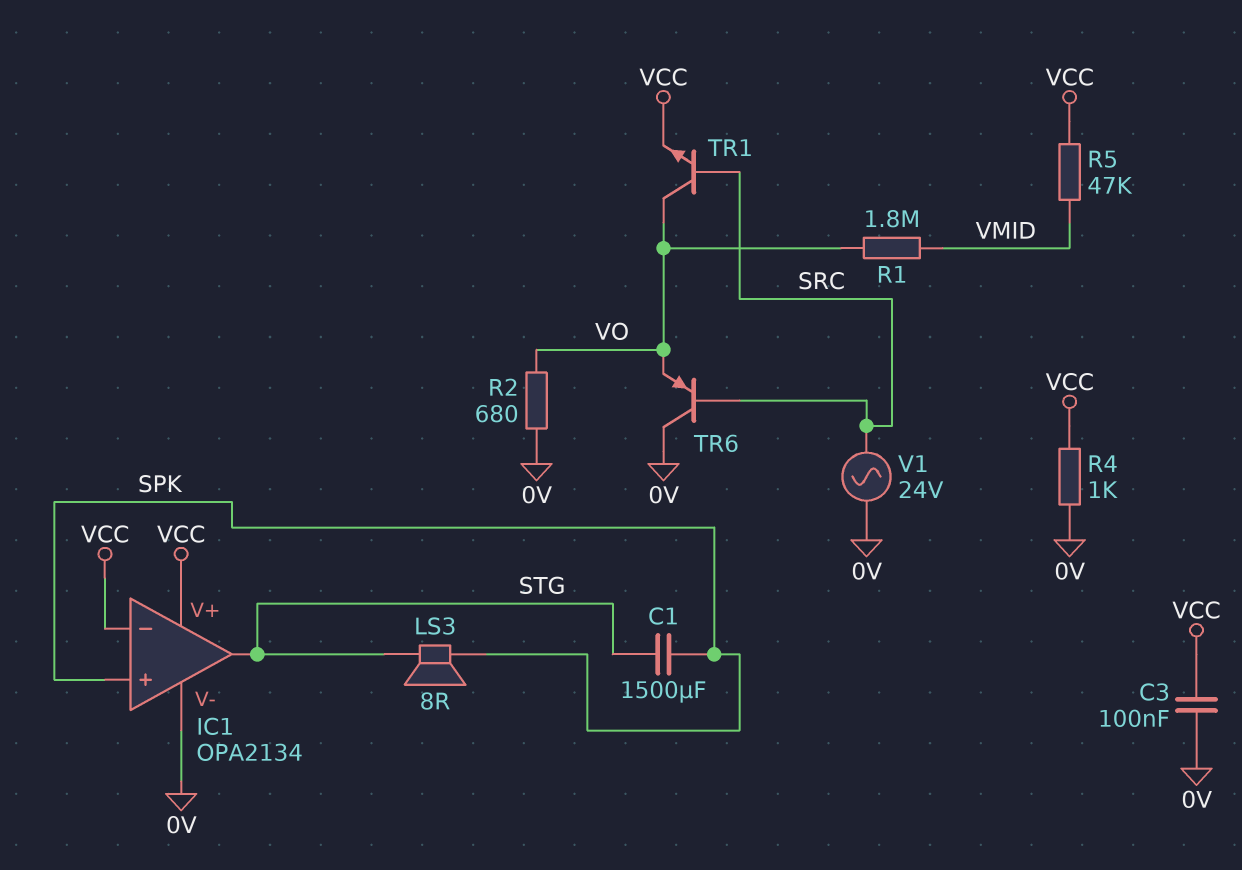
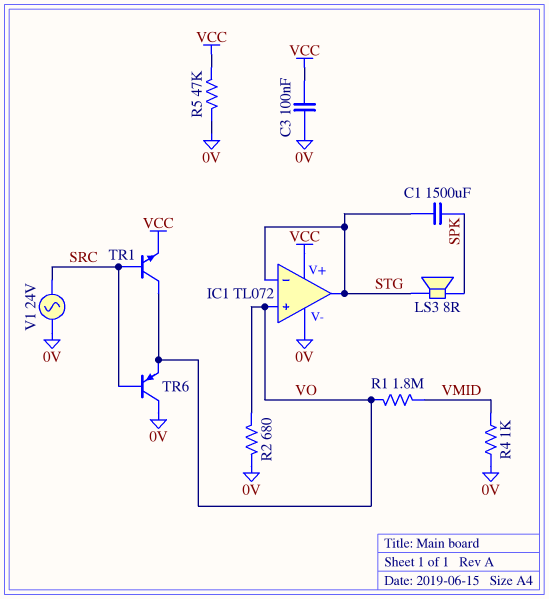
IC1: OPA2134 -> TL072
IC1 pin in+: SPK -> VO
IC1 pin in-: VCC -> STG
R4: 1k (0V, VCC) -> 1k (0V, VMID)
R5: 47k (VCC, VMID) -> 47k (0V, VCC)

